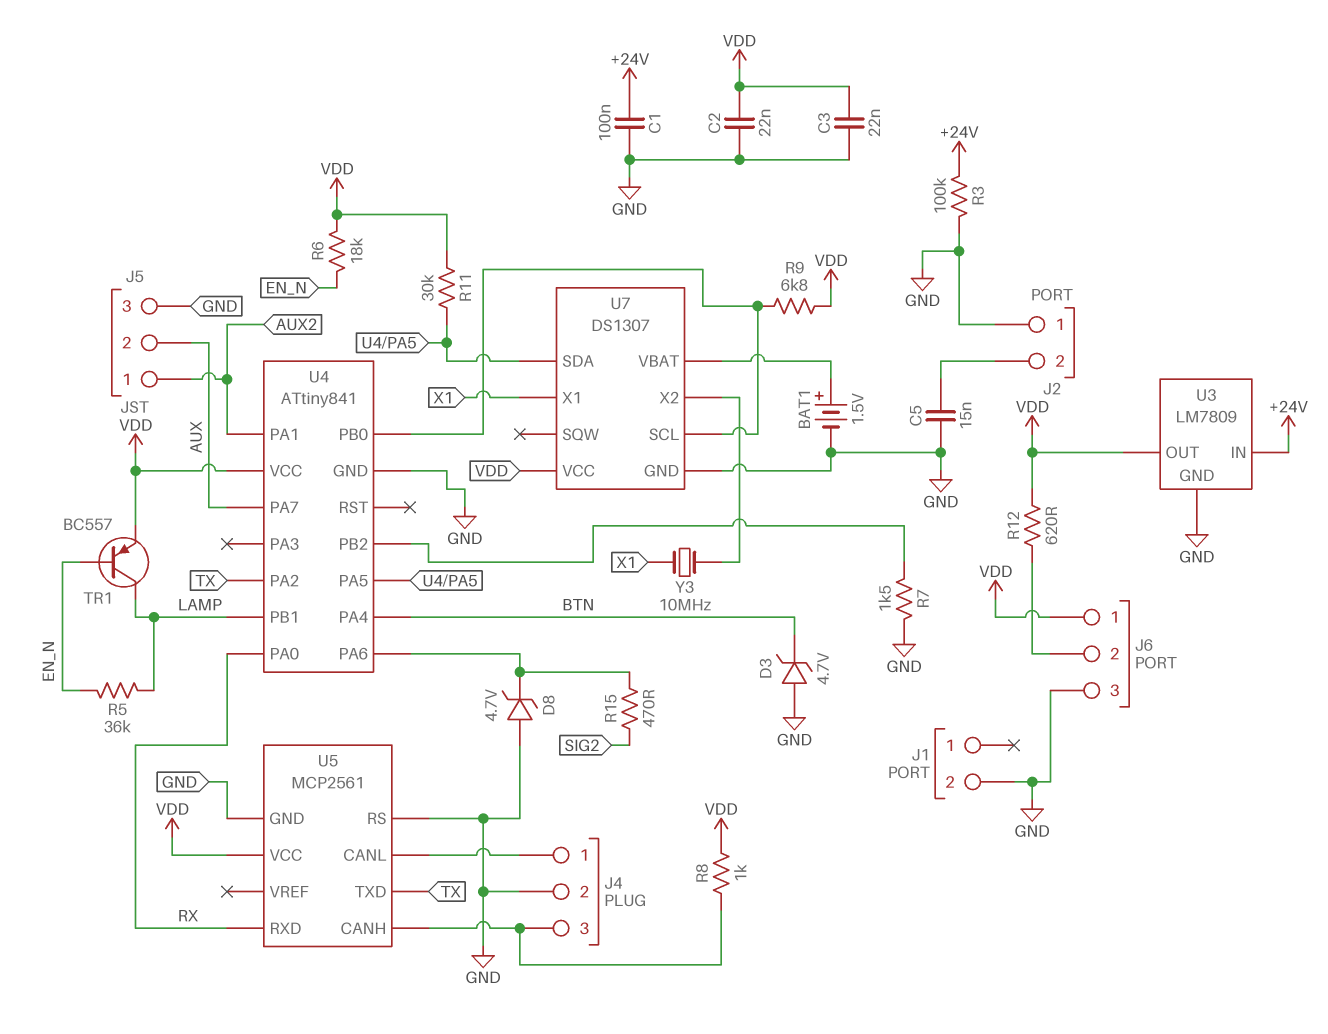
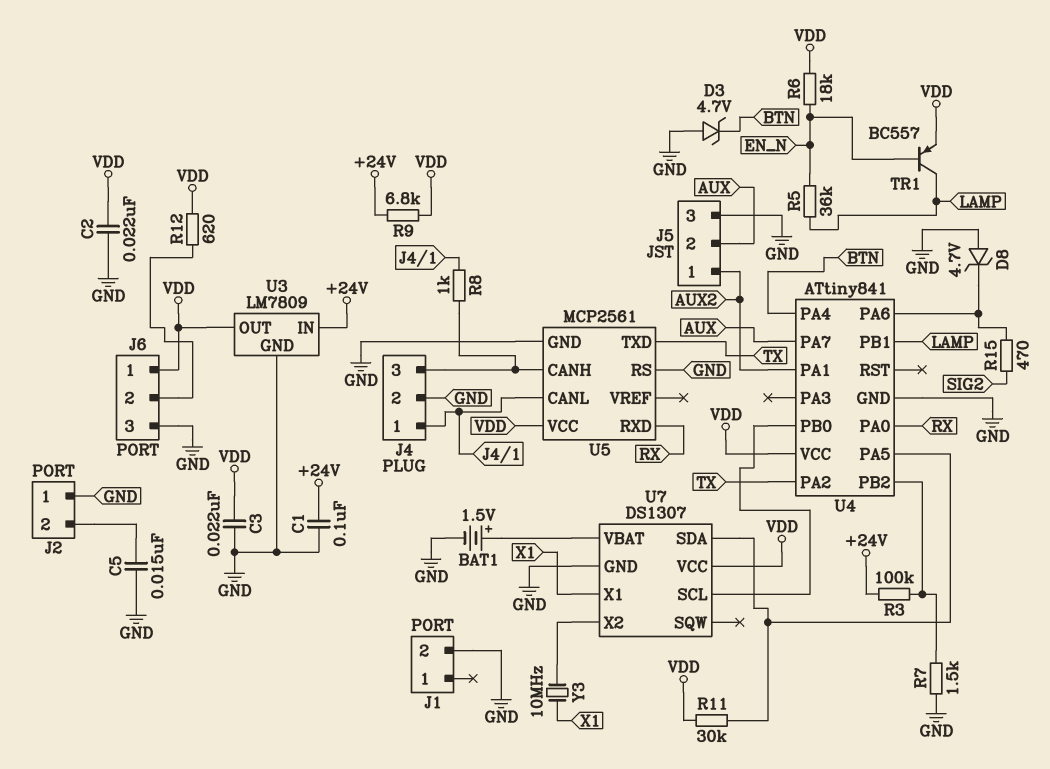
R3: 100k (+24V, GND) -> 100k (+24V, U4/PB2)
R8: 1k (J4/3, VDD) -> 1k (J4/1, J4/3)
R9: 6.8k (U4/PB0, VDD) -> 6.8k (+24V, VDD)

